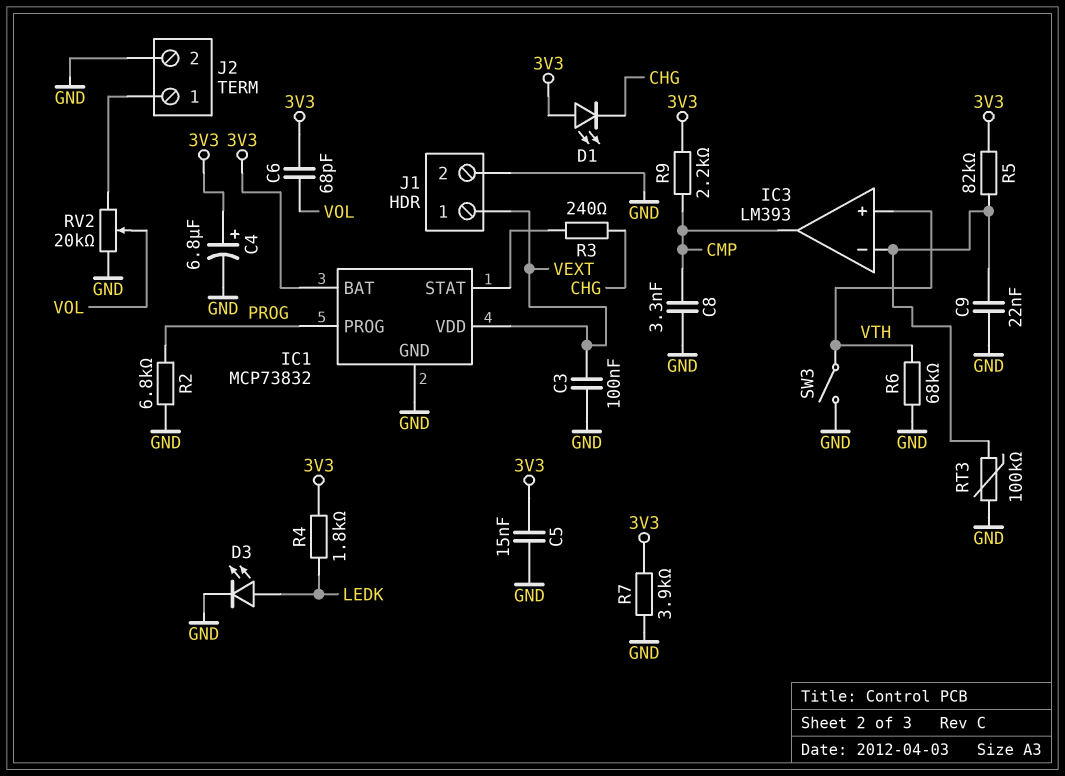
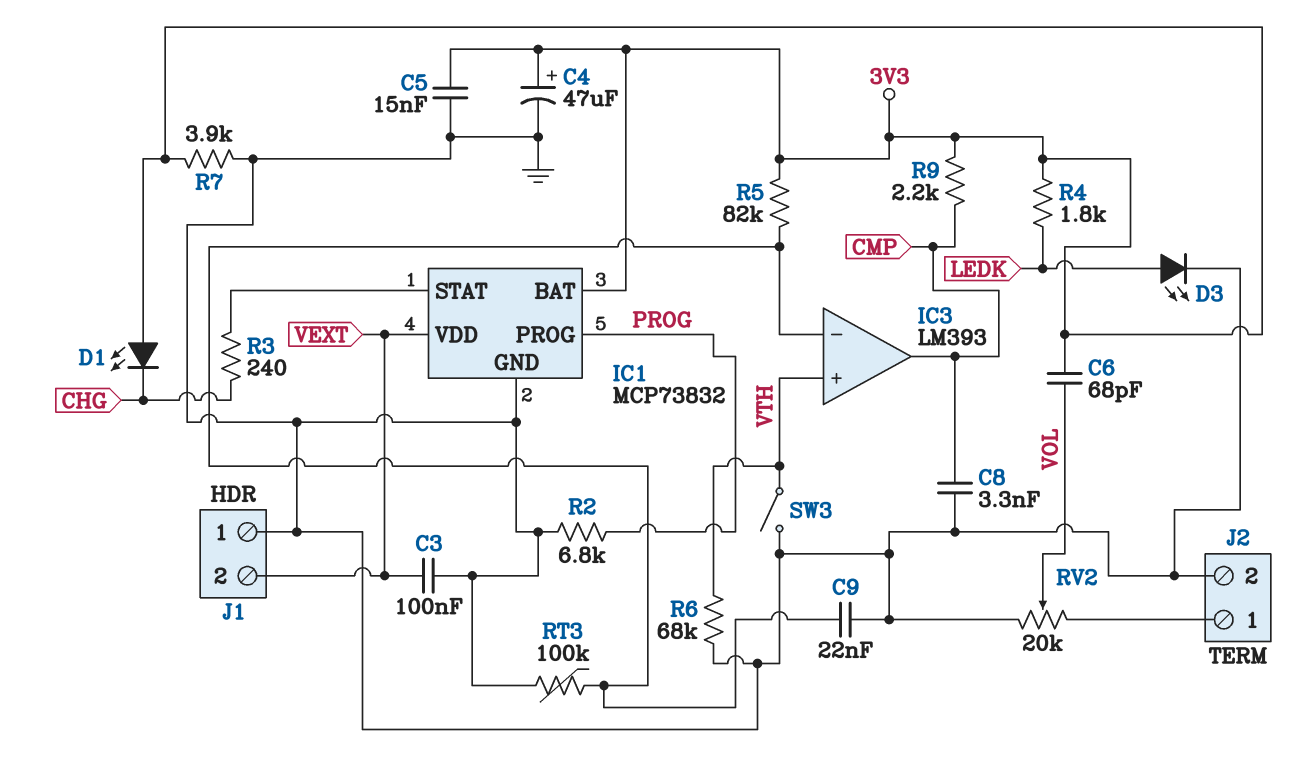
C4: 6.8uF (plus 3V3, minus GND) -> 47uF (plus 3V3, minus GND)
J1 pin 1: VEXT -> GND
J1 pin 2: GND -> VEXT

